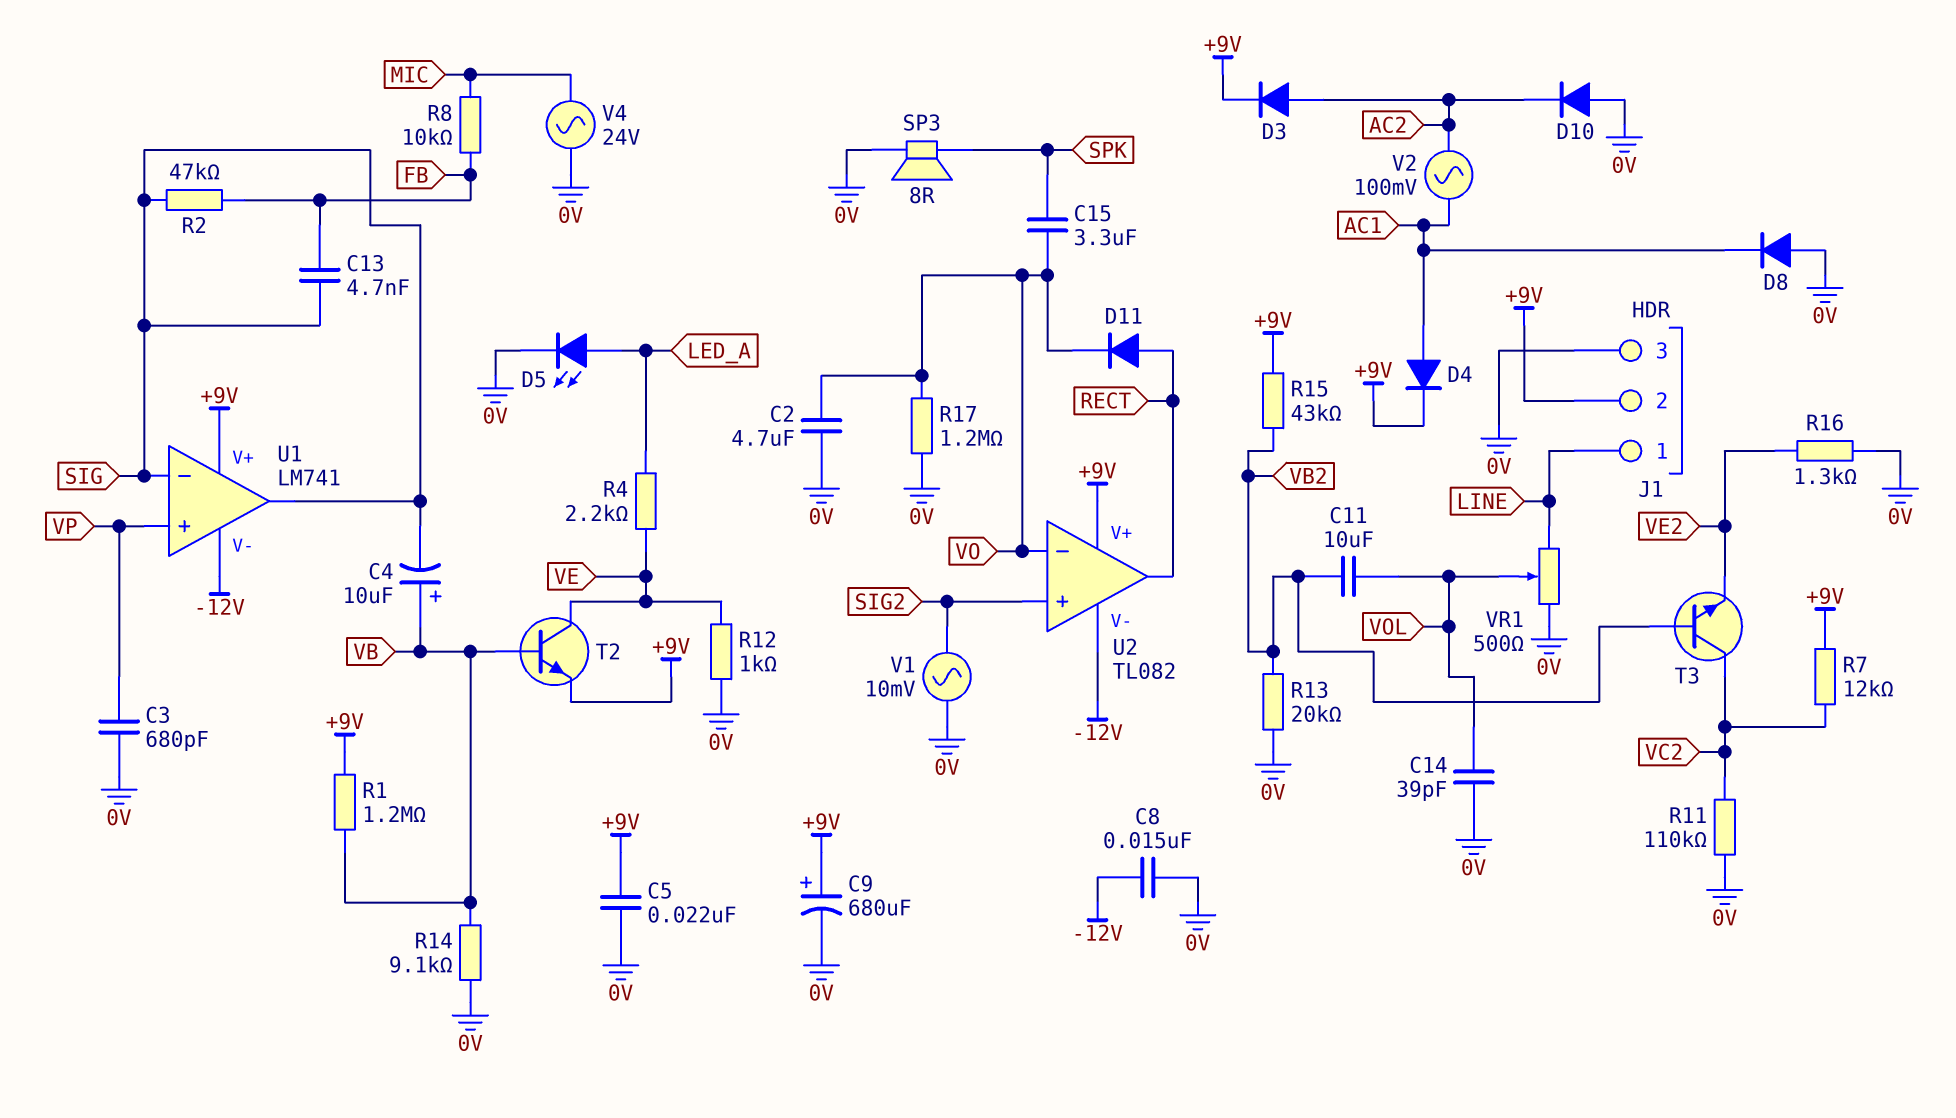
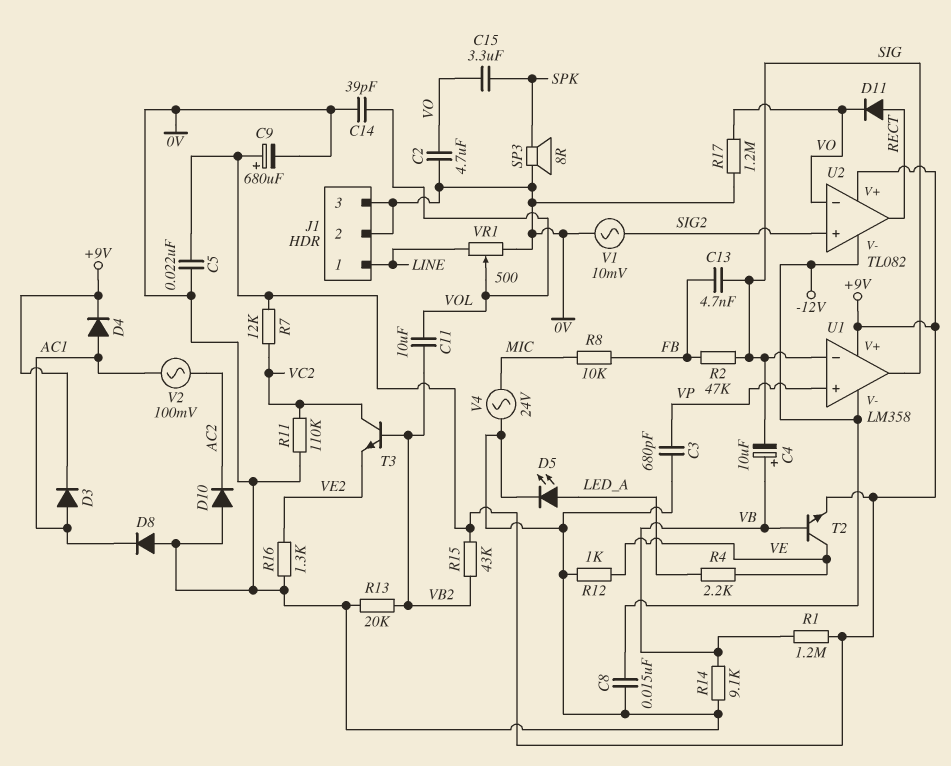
D3: diode (A AC2, K +9V) -> diode (A AC1, K +9V)
J1 pin 2: +9V -> 0V
U1: LM741 -> LM358

